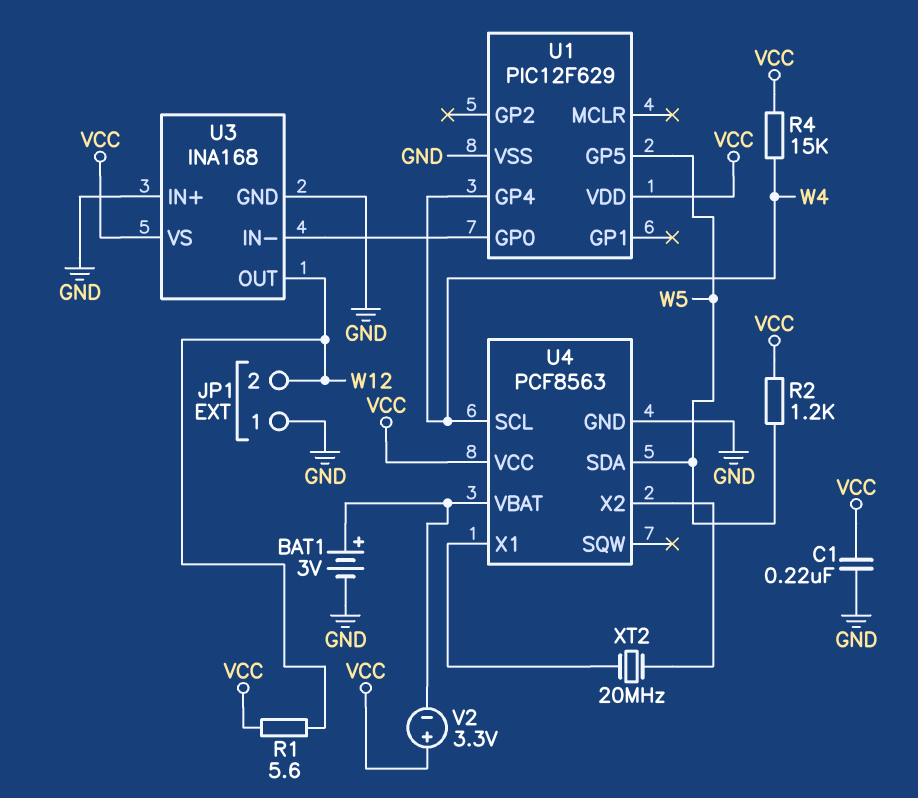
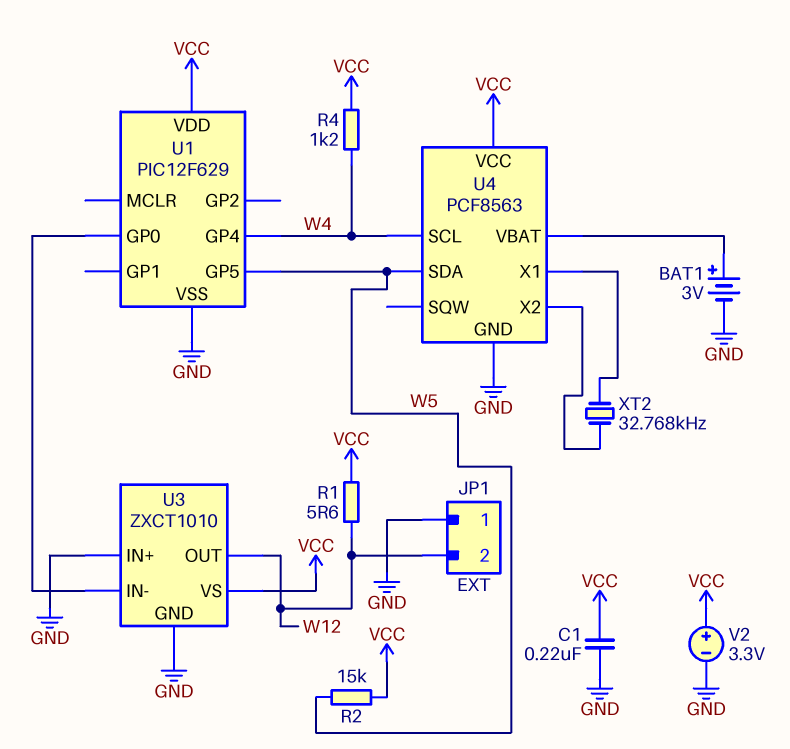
R2: 1.2k (VCC, W5) -> 15k (VCC, W5)
R4: 15k (VCC, W4) -> 1.2k (VCC, W4)
U3: INA168 -> ZXCT1010
V2: 3.3V (plus VCC, minus U4/VBAT) -> 3.3V (plus VCC, minus GND)
XT2: 20MHz (U4/X1, U4/X2) -> 32.768kHz (U4/X1, U4/X2)

